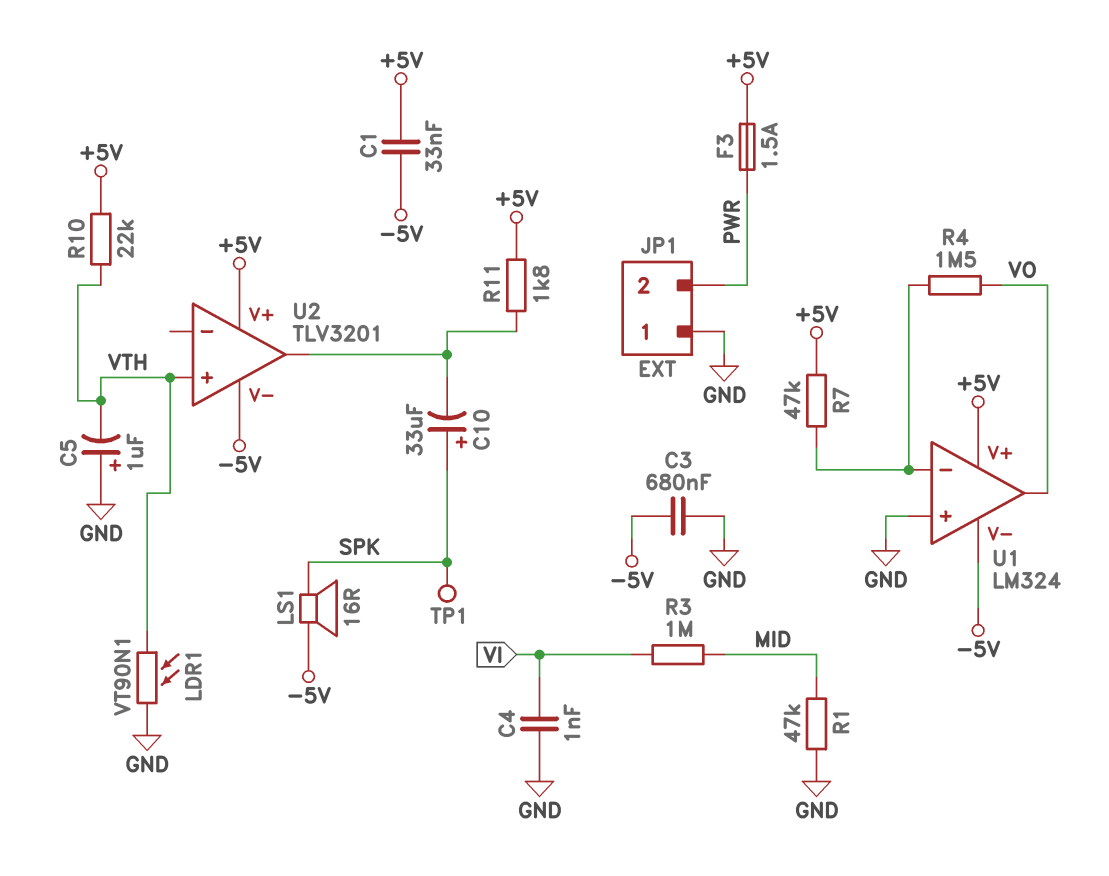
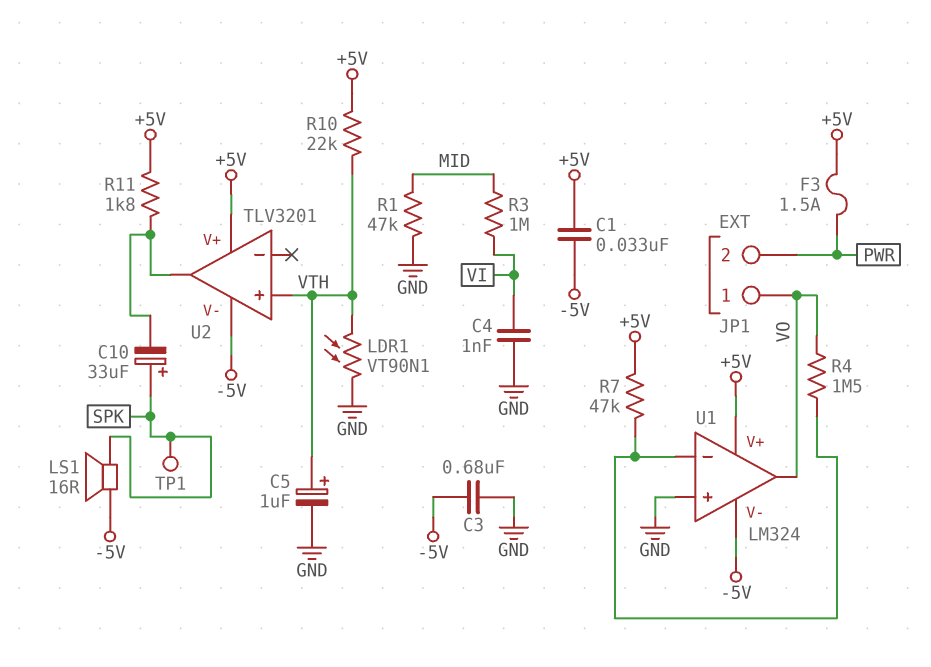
C5: 1uF (plus GND, minus VTH) -> 1uF (plus VTH, minus GND)
JP1 pin 1: GND -> VO

